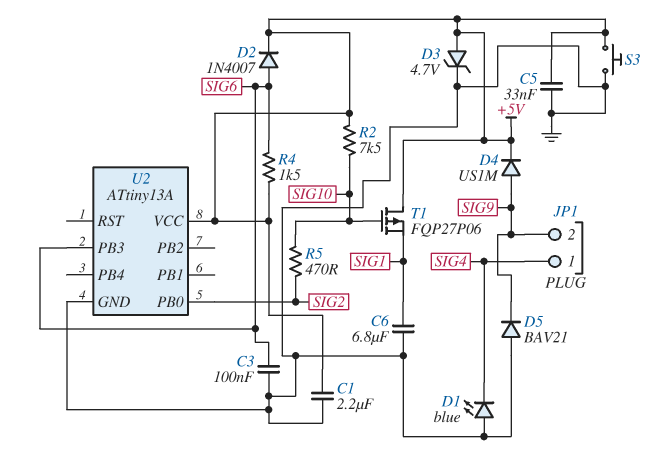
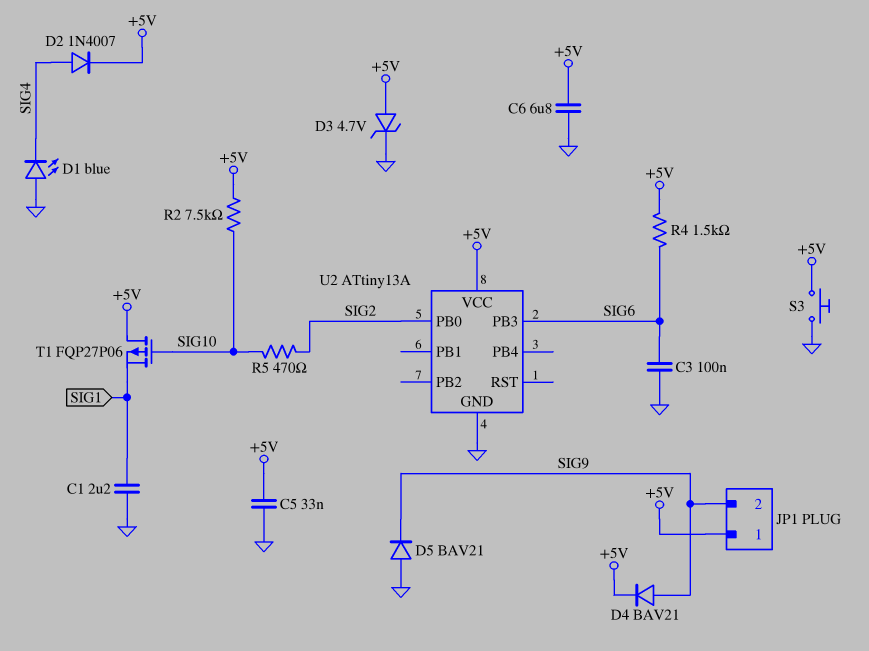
C1: 2.2uF (+5V, GND) -> 2.2uF (GND, SIG1)
C6: 6.8uF (GND, SIG1) -> 6.8uF (+5V, GND)
D2: diode 1N4007 (A SIG6, K +5V) -> diode 1N4007 (A SIG4, K +5V)
D4: diode US1M (A SIG9, K +5V) -> diode BAV21 (A SIG9, K +5V)
JP1 pin 1: SIG4 -> +5V

